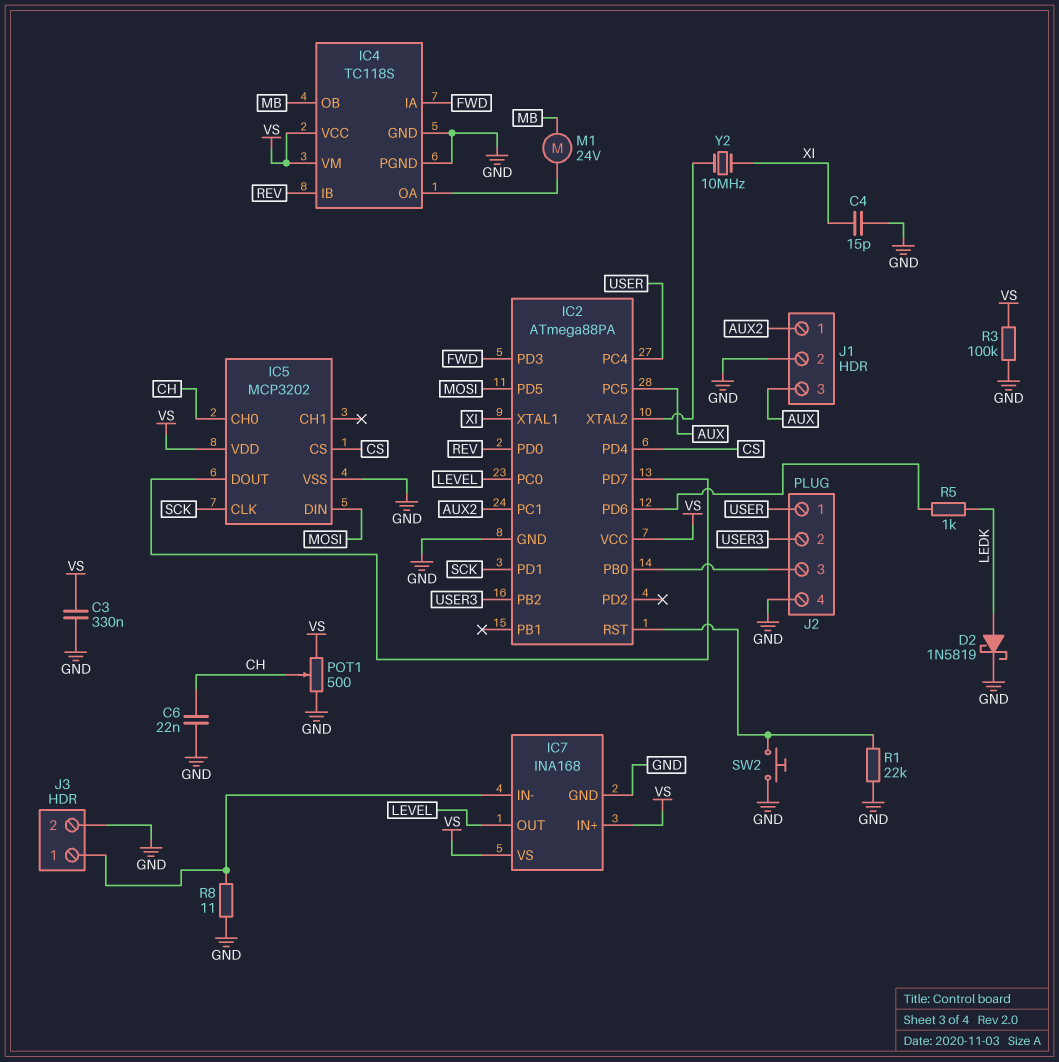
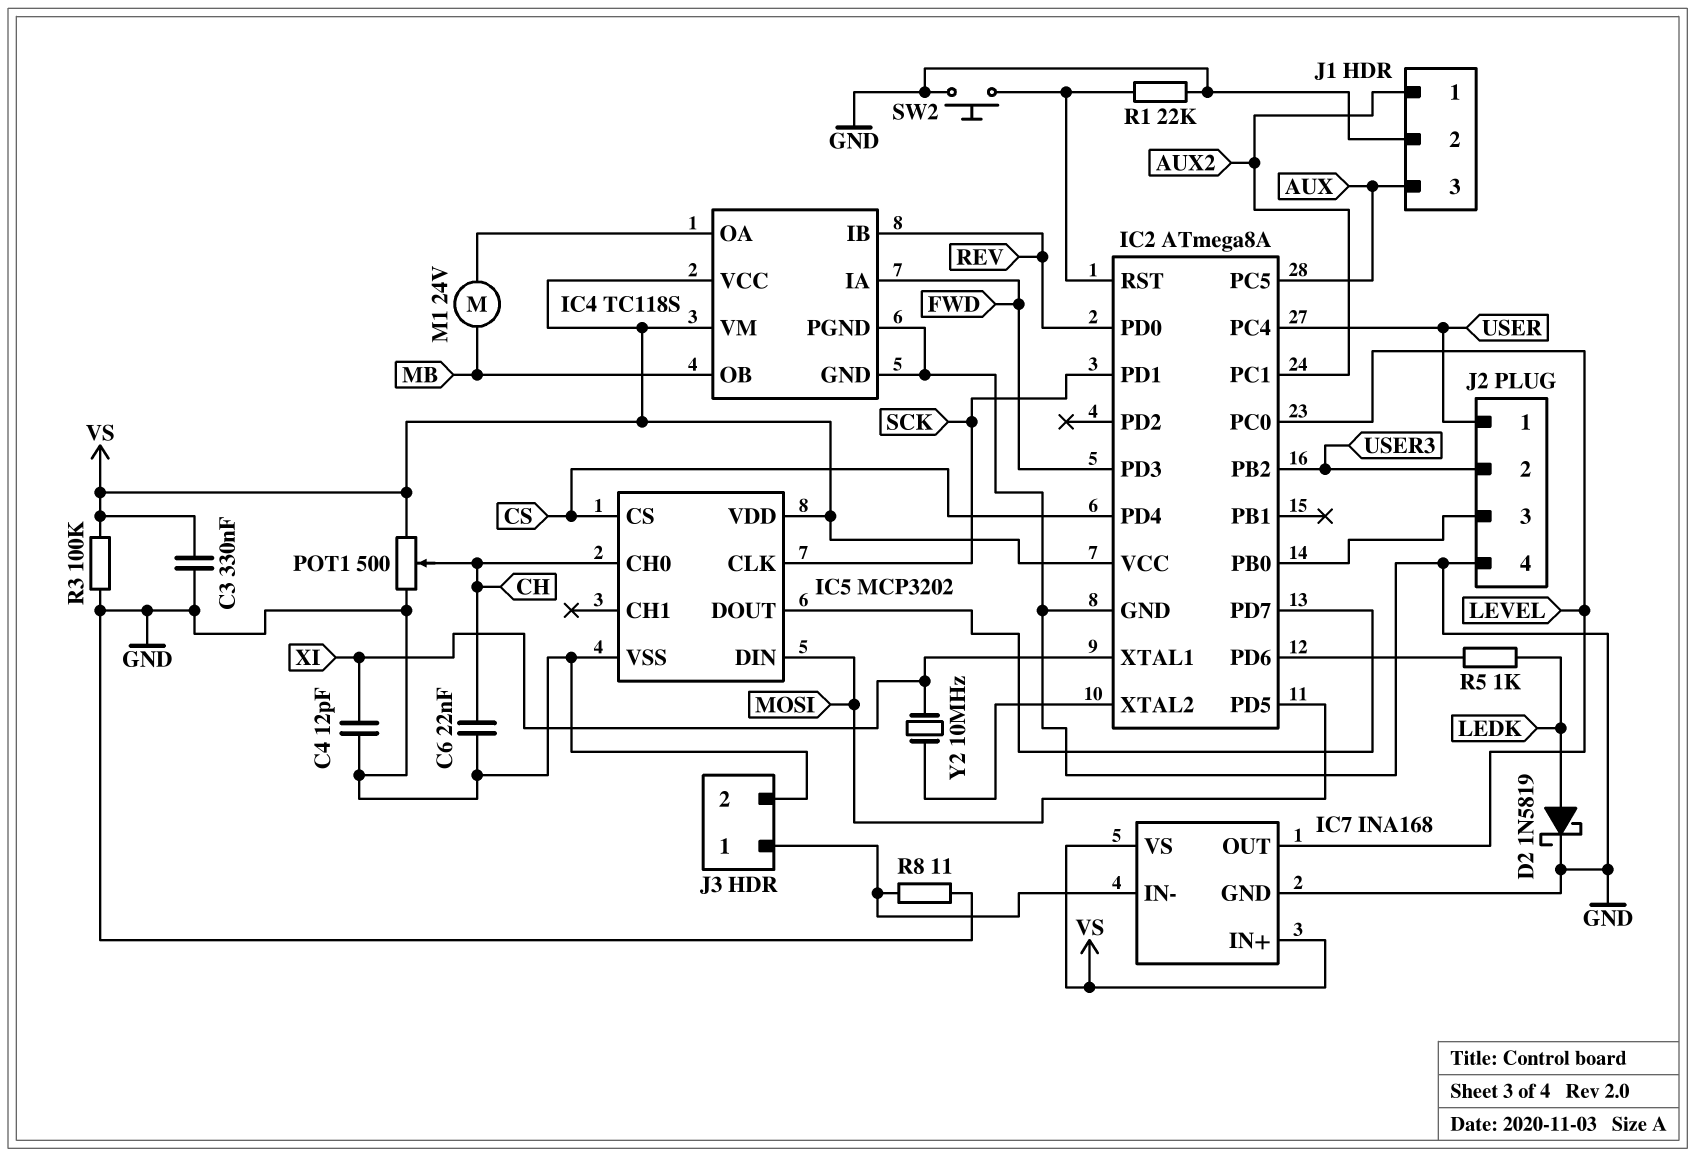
C4: 15pF (GND, XI) -> 12pF (GND, XI)
IC2: ATmega88PA -> ATmega8A

